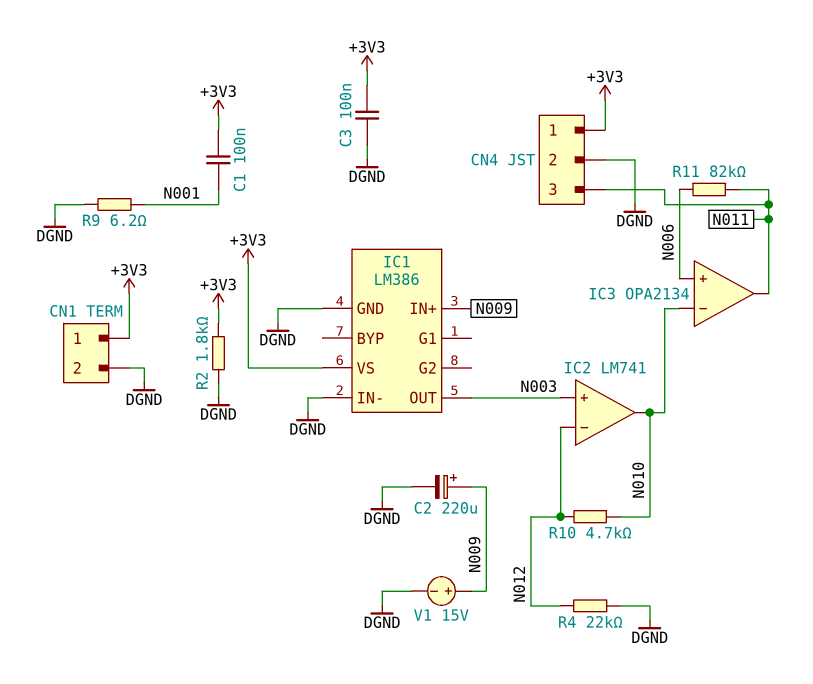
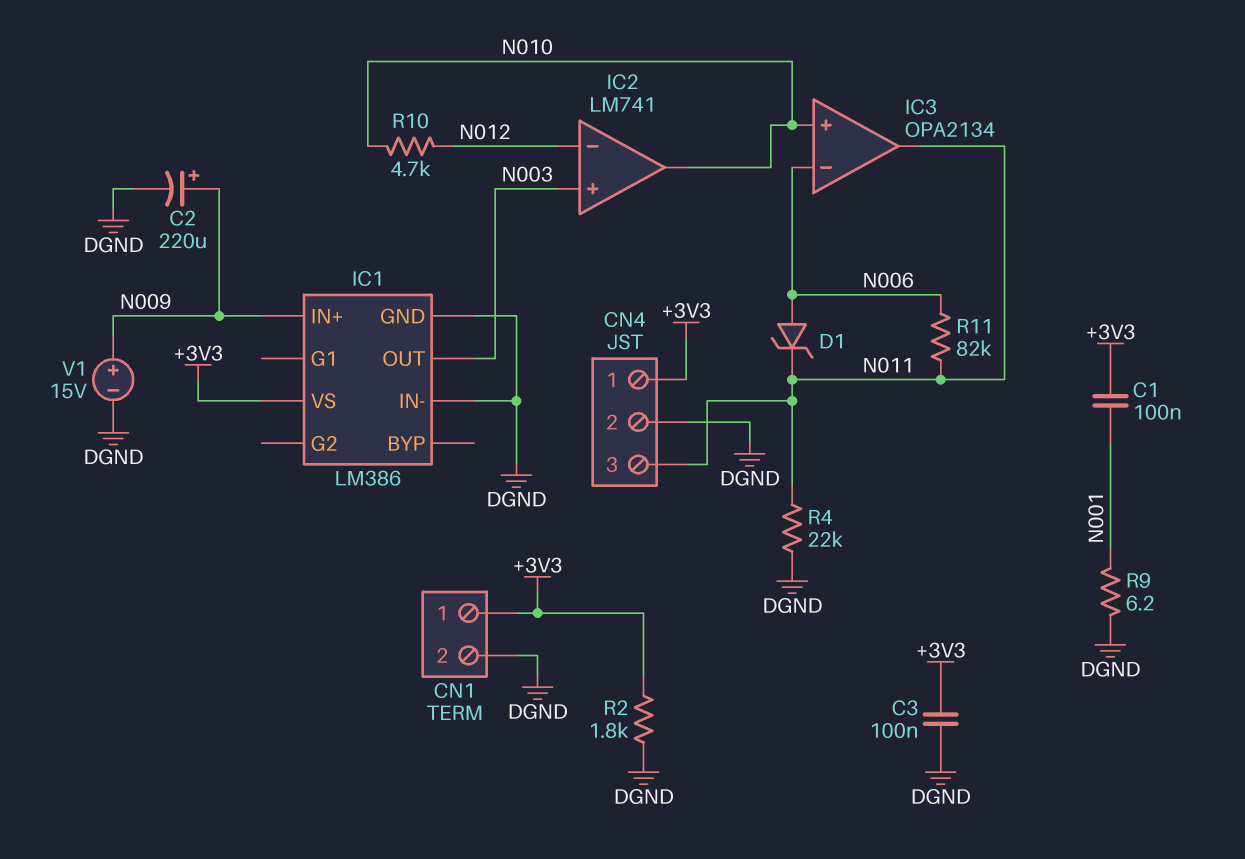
D1: none -> zener (A N006, K N011)
IC3 pin in+: N006 -> N010
IC3 pin in-: N010 -> N006
R4: 22k (DGND, N012) -> 22k (DGND, N011)

